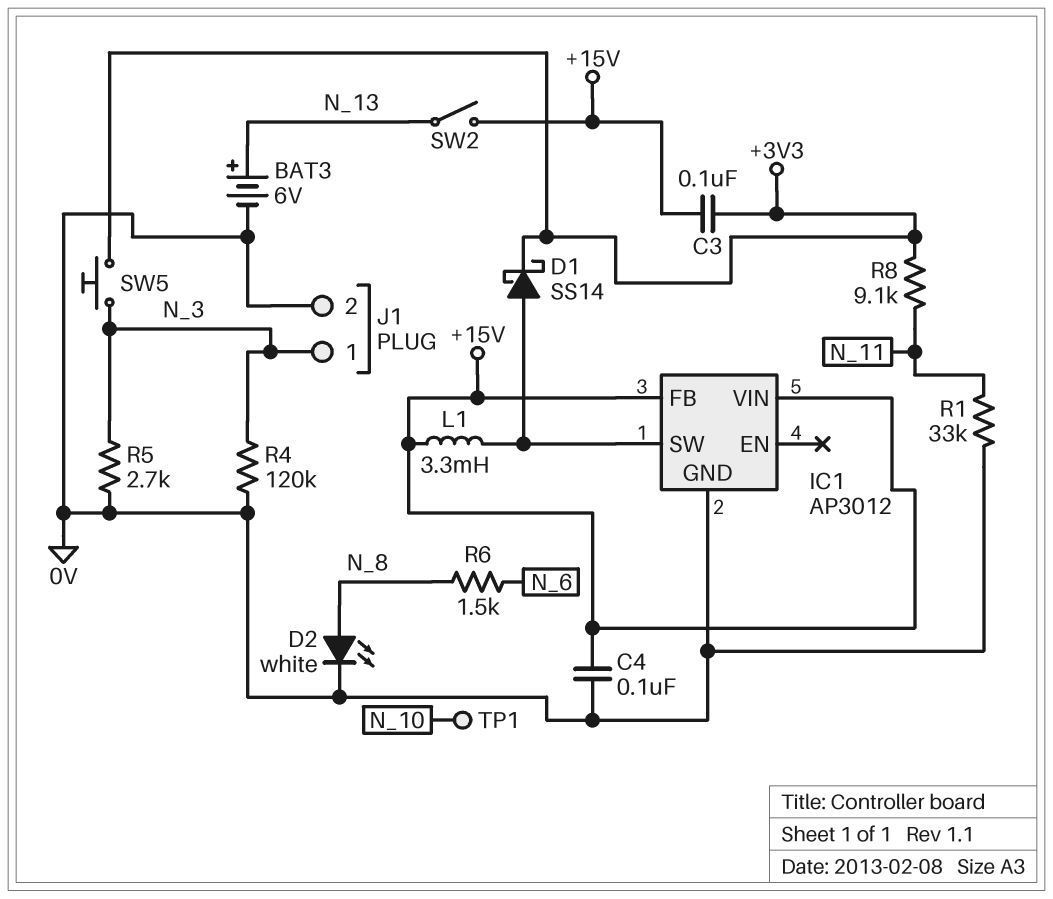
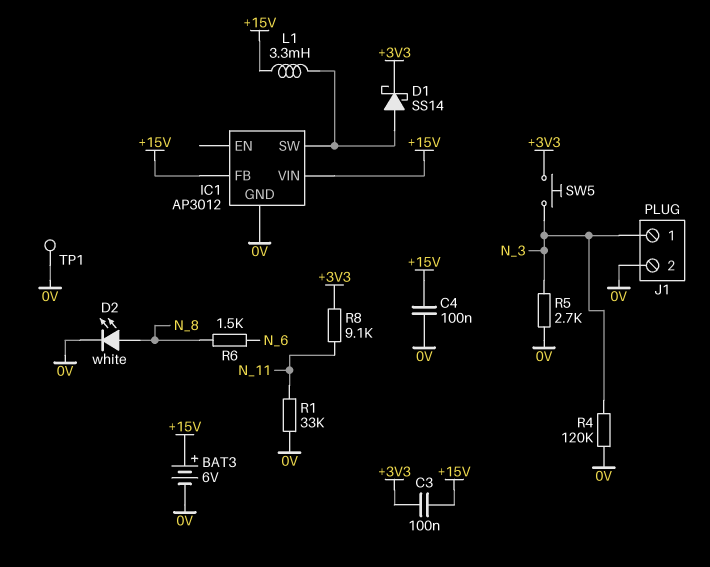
BAT3: 6V (plus N_13, minus 0V) -> 6V (plus +15V, minus 0V)
SW2: switch (+15V, N_13) -> none
TP1: test point (N_10) -> test point (0V)

